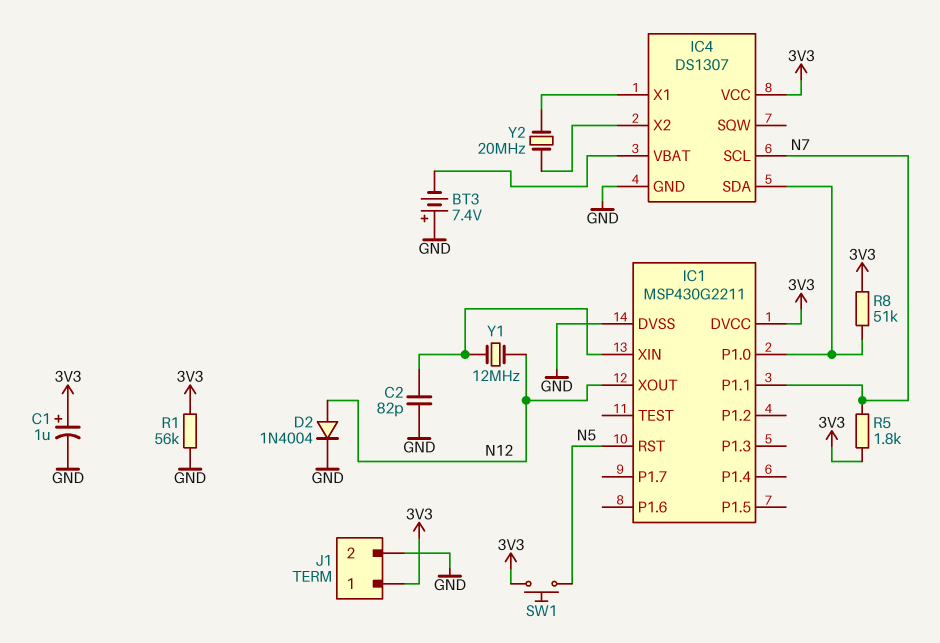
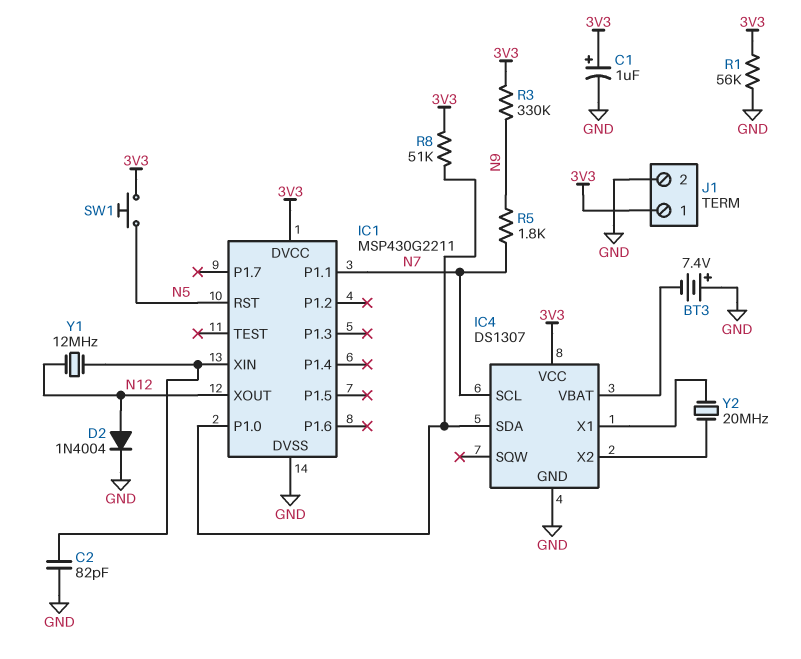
R3: none -> 330k (3V3, N9)
R5: 1.8k (3V3, N7) -> 1.8k (N7, N9)

